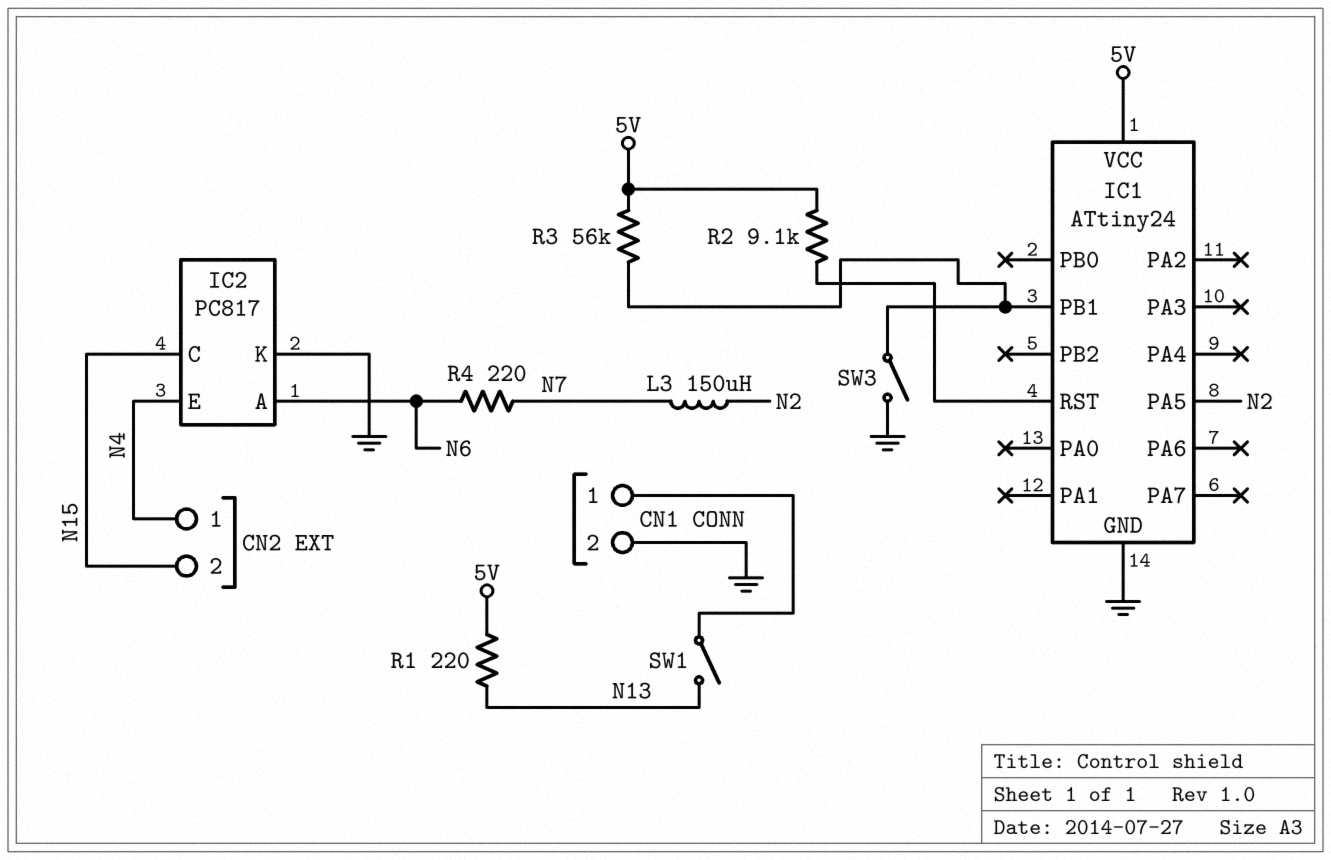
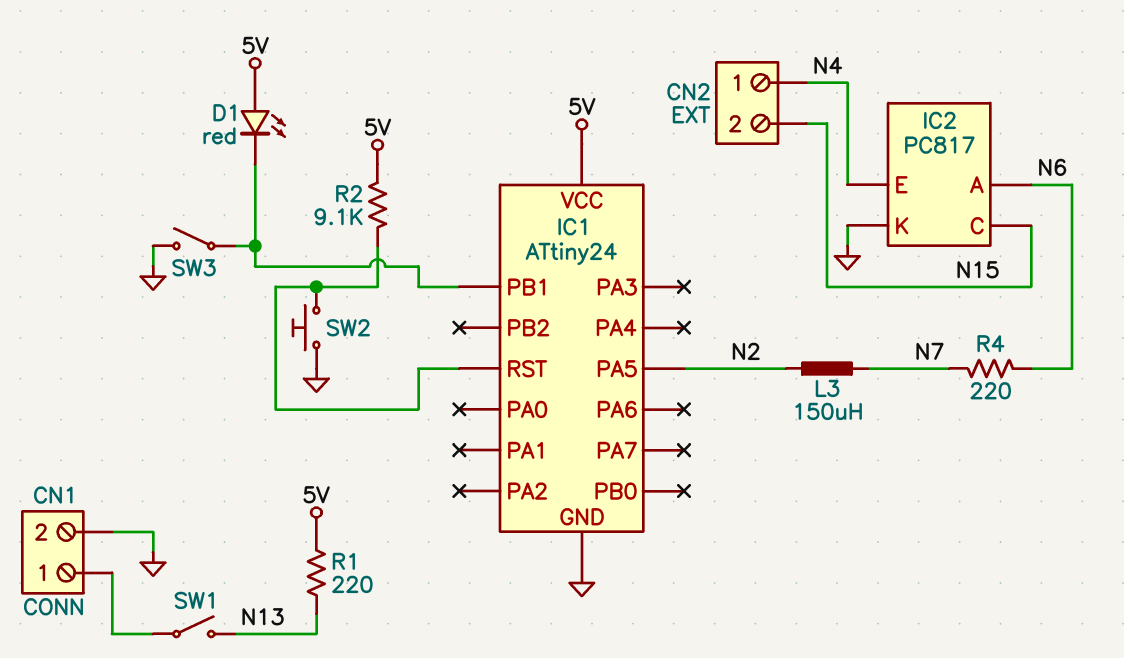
D1: none -> LED red (A 5V, K IC1/PB1)
R3: 56k (5V, IC1/PB1) -> none
SW2: none -> button (GND, IC1/RST)

